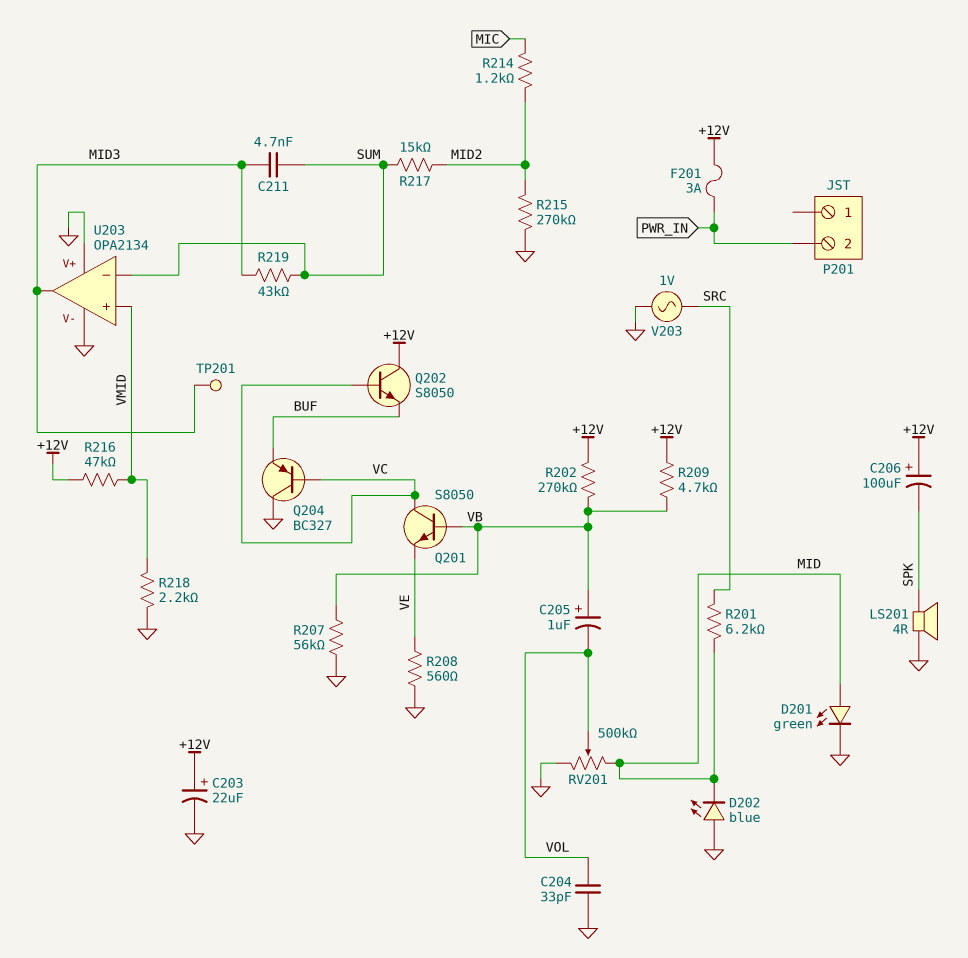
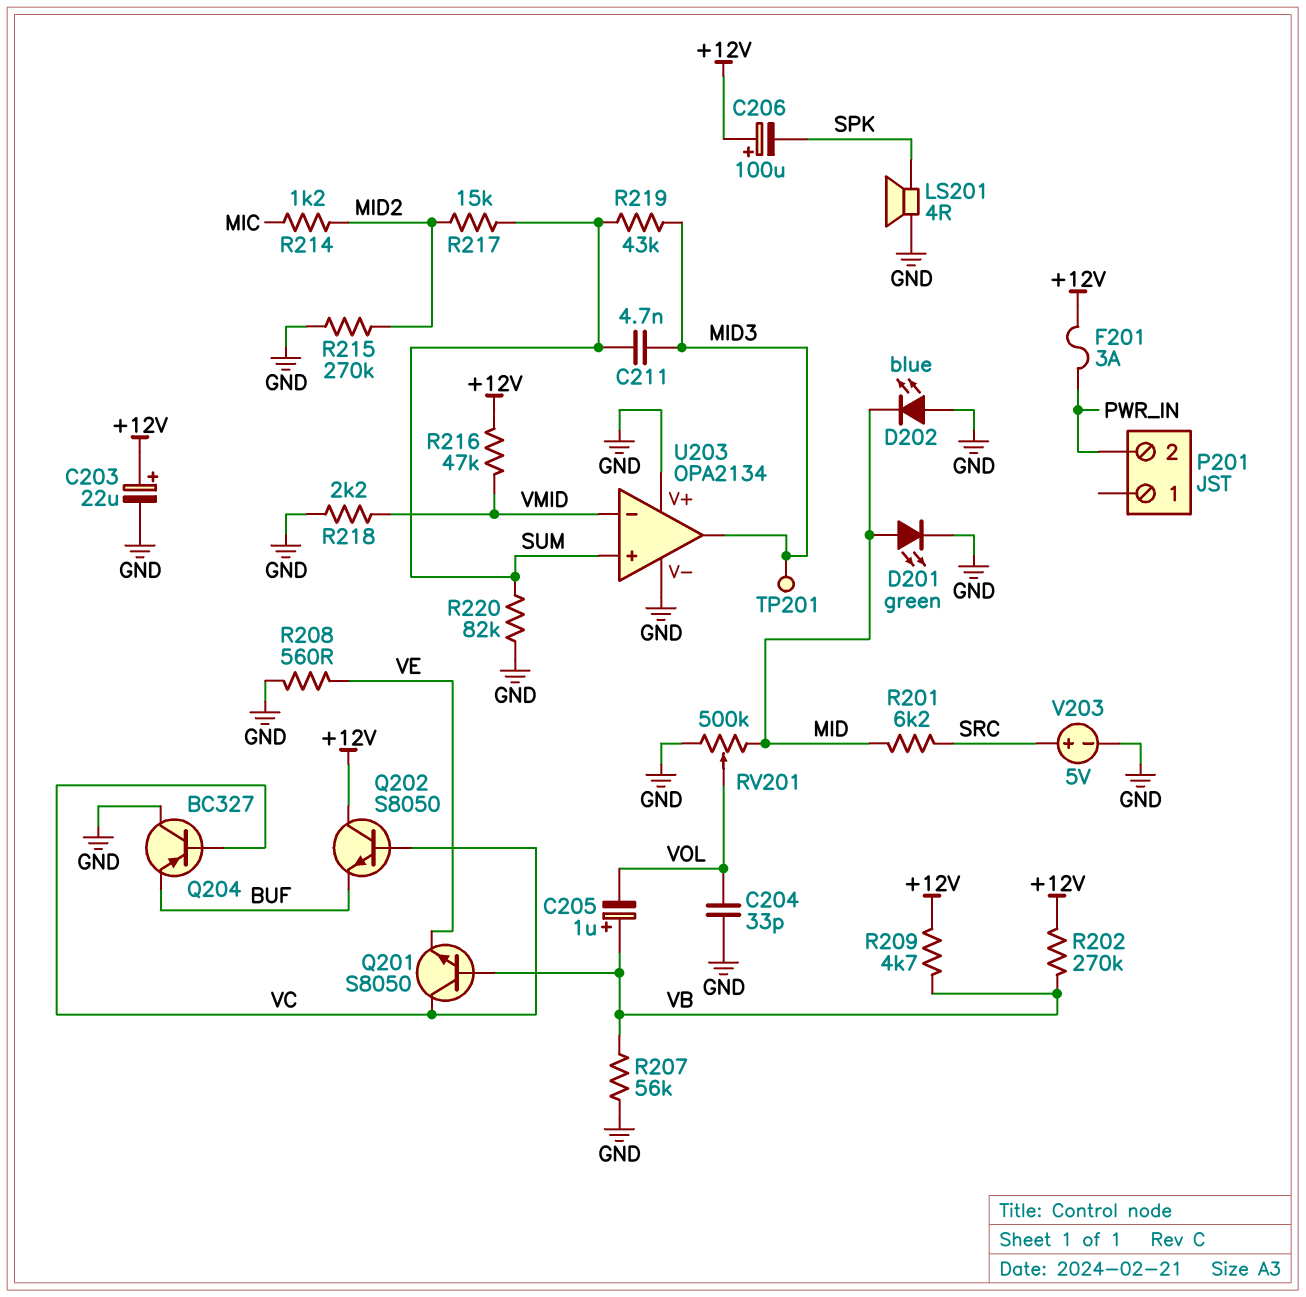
R220: none -> 82k (GND, SUM)
U203 pin in+: VMID -> SUM
U203 pin in-: SUM -> VMID
V203: AC 1V (GND, SRC) -> 5V (plus SRC, minus GND)

